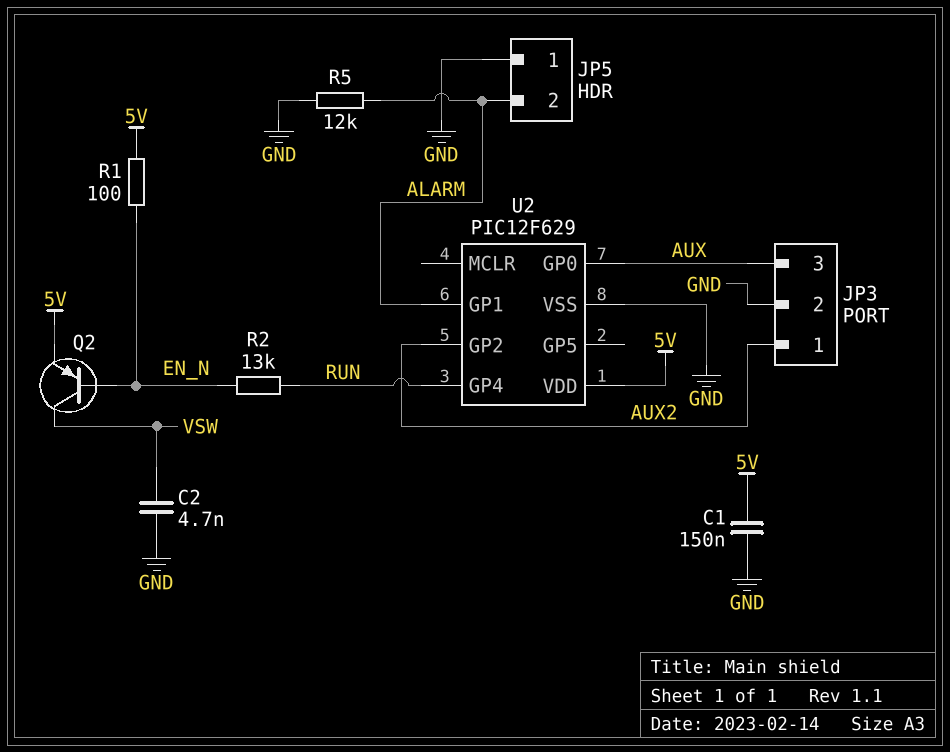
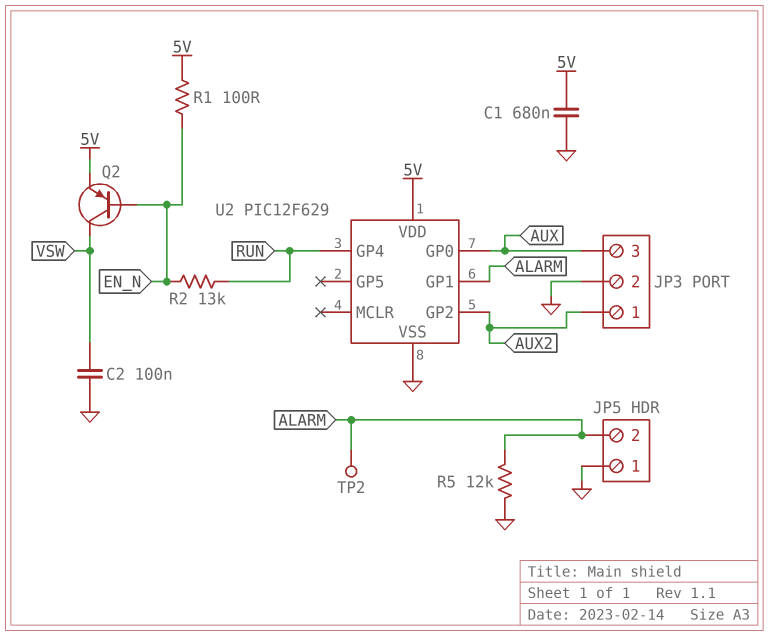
C1: 150nF (5V, GND) -> 680nF (5V, GND)
C2: 4.7nF (GND, VSW) -> 100nF (GND, VSW)
TP2: none -> test point (ALARM)

